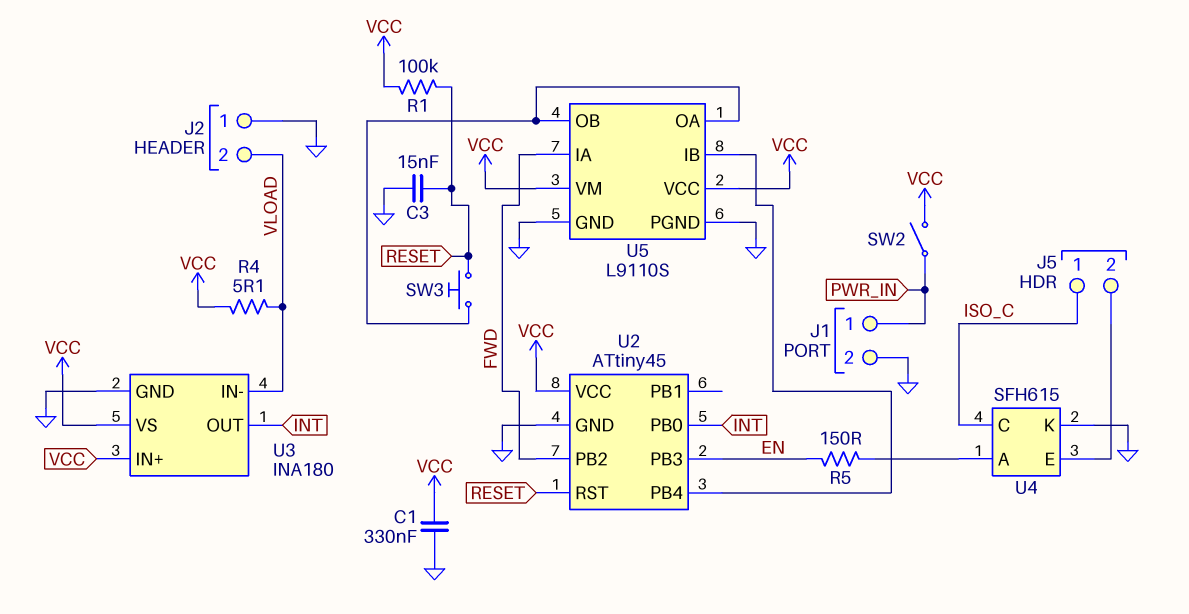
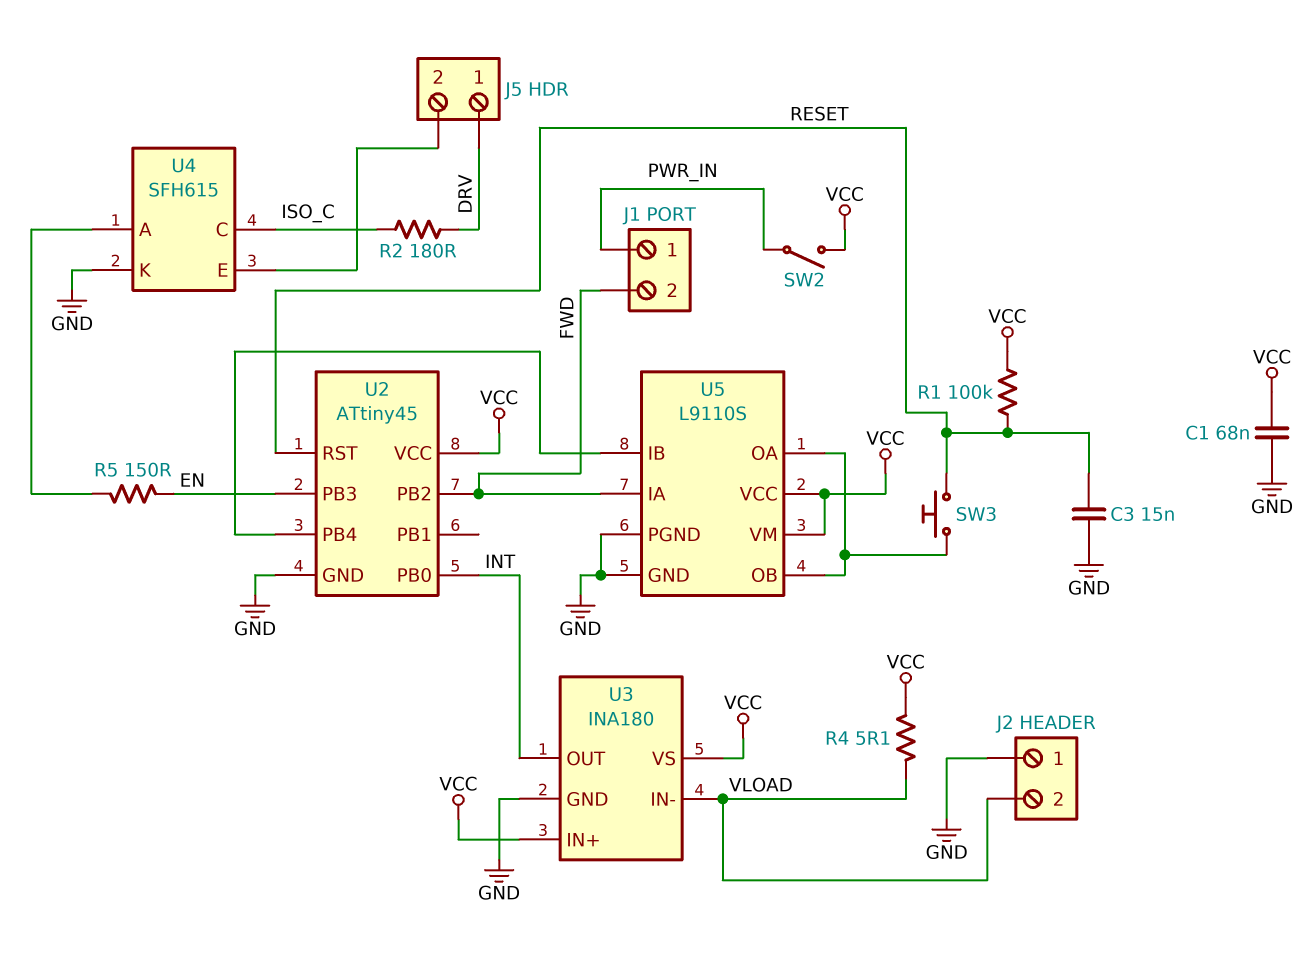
C1: 330nF (GND, VCC) -> 68nF (GND, VCC)
J1 pin 2: GND -> FWD
J5 pin 1: ISO_C -> DRV
R2: none -> 180 (DRV, ISO_C)

